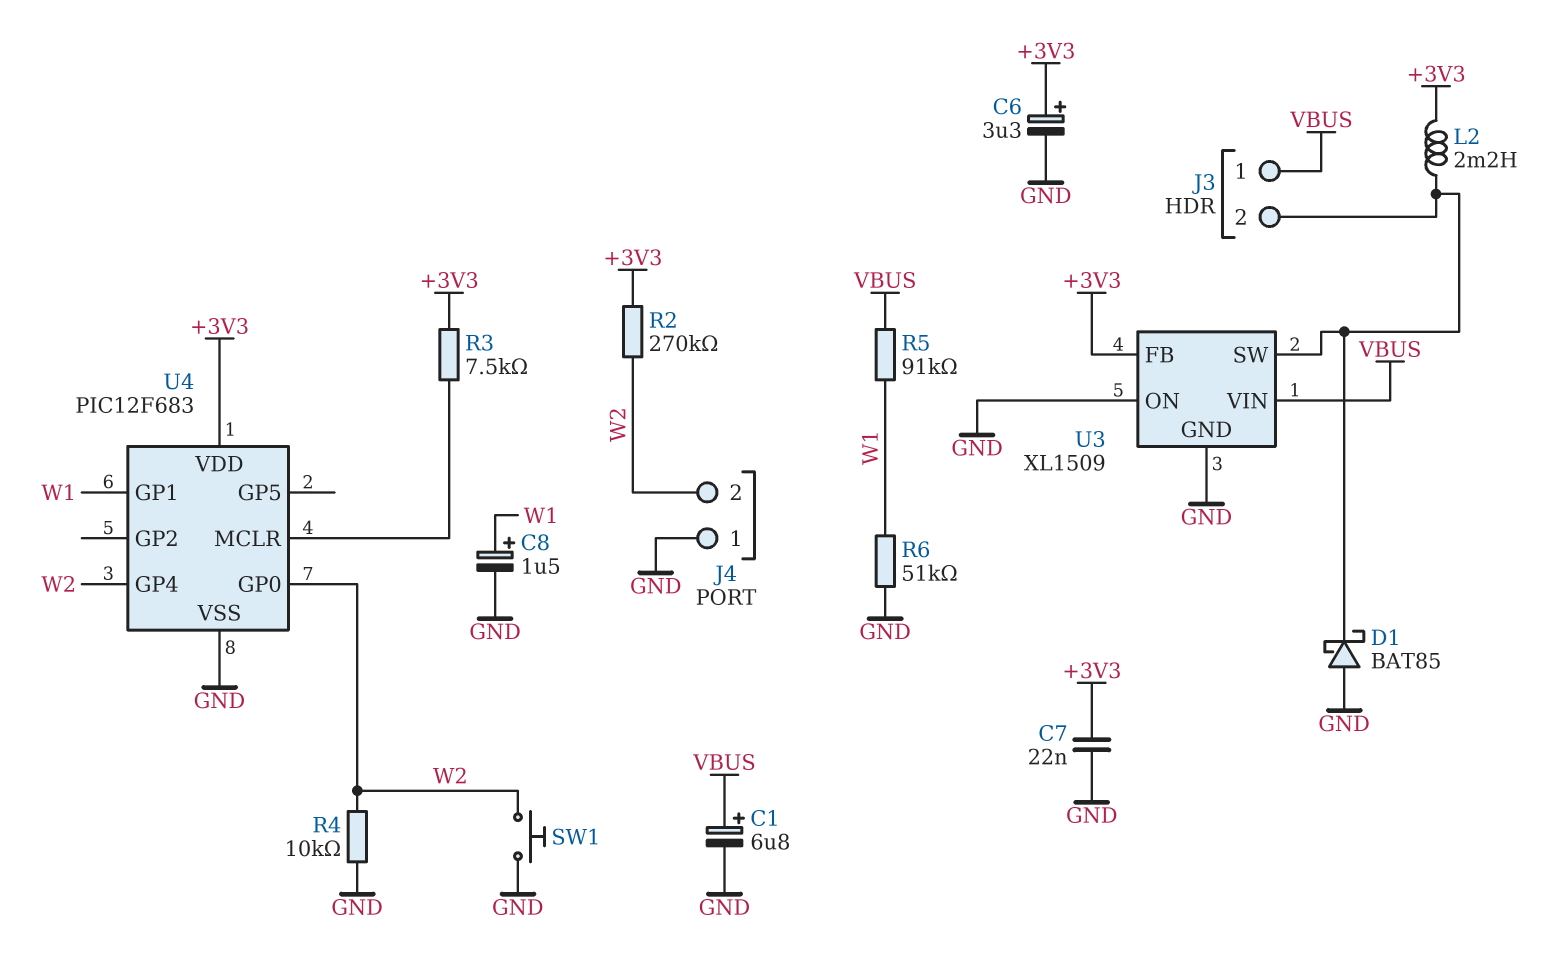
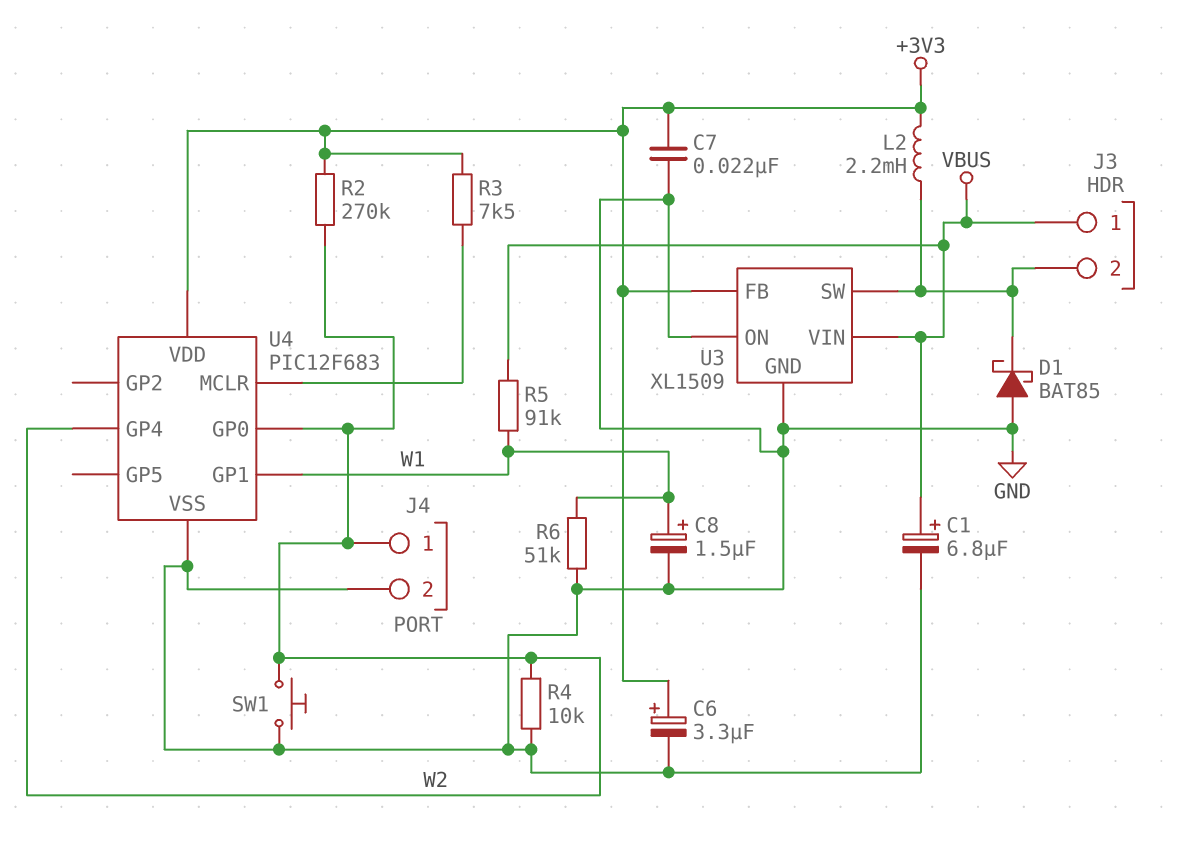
J4 pin 1: GND -> W2
J4 pin 2: W2 -> GND

